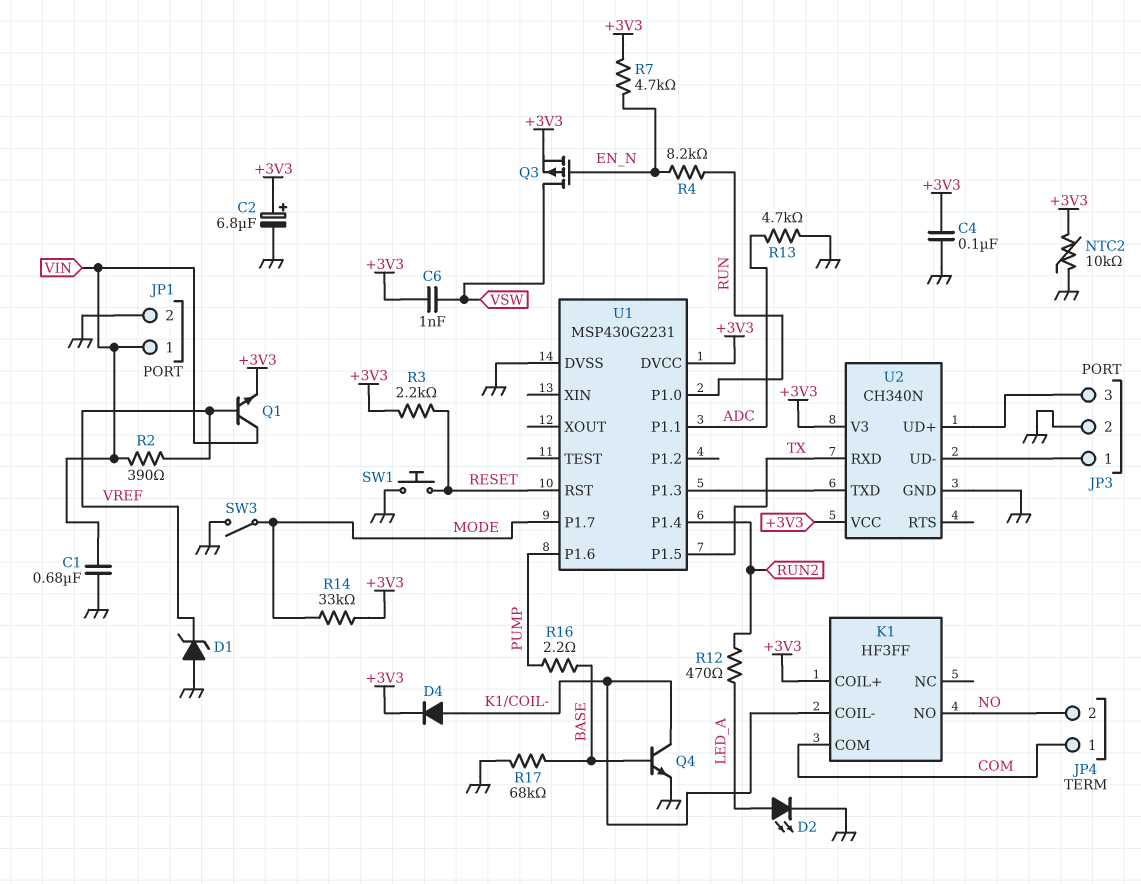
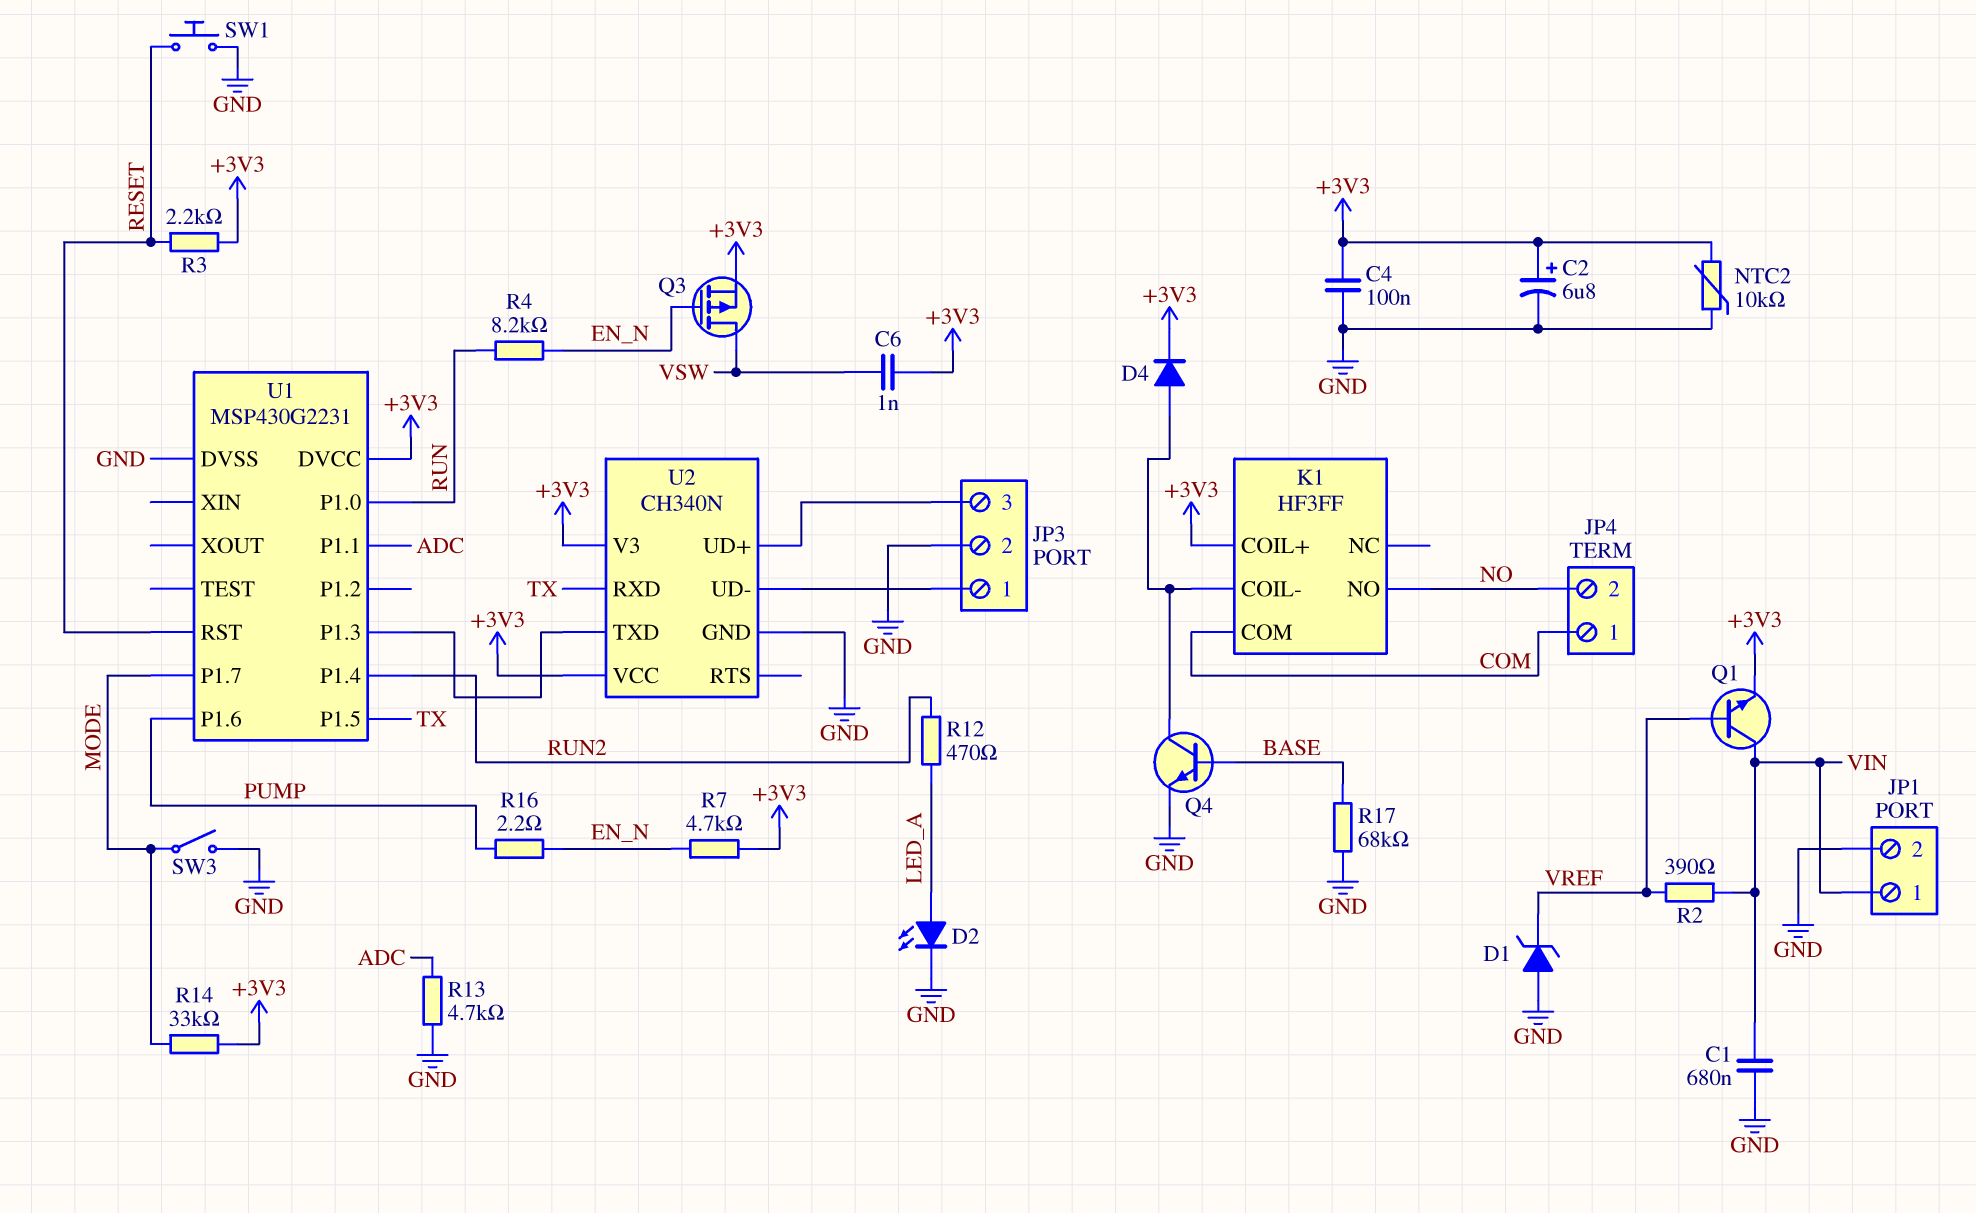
R16: 2.2 (BASE, PUMP) -> 2.2 (EN_N, PUMP)

